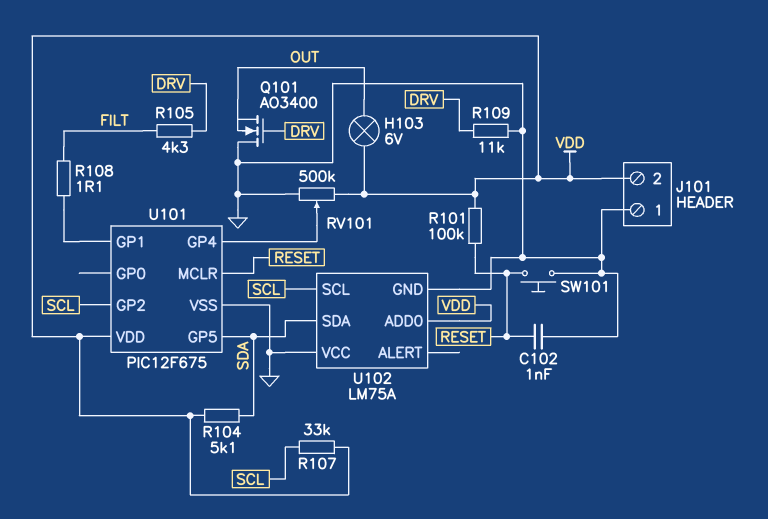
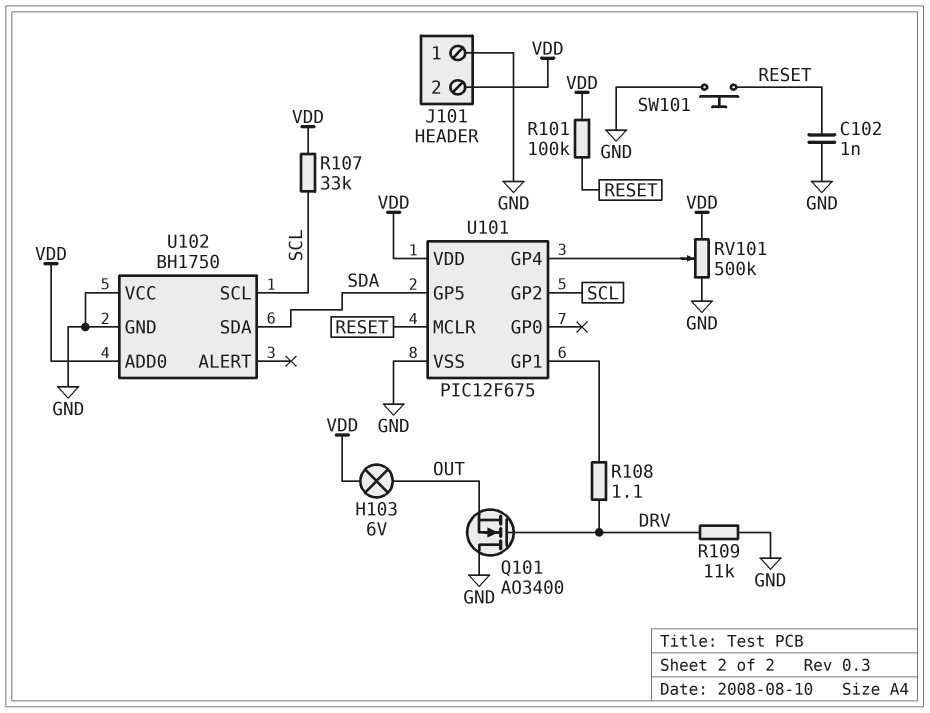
R104: 5.1k (SDA, VDD) -> none
R105: 4.3k (DRV, FILT) -> none
R108: 1.1 (FILT, U101/GP1) -> 1.1 (DRV, U101/GP1)
U102: LM75A -> BH1750

